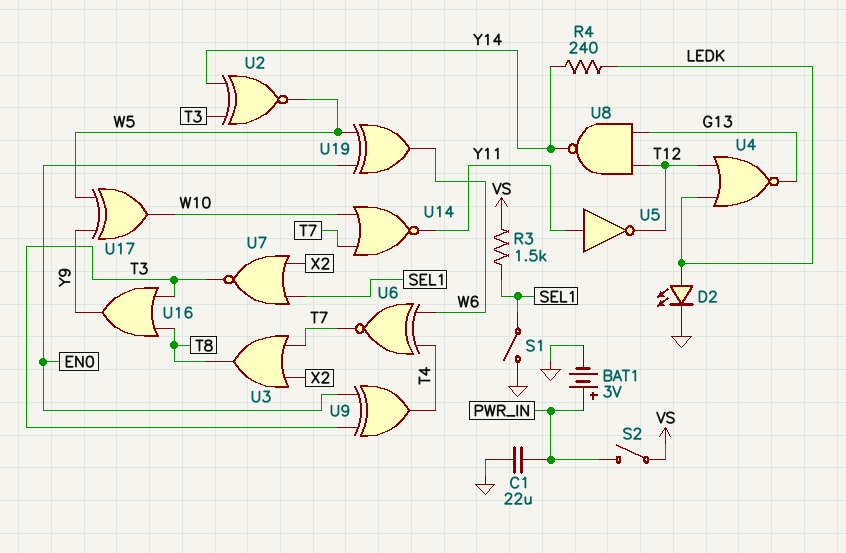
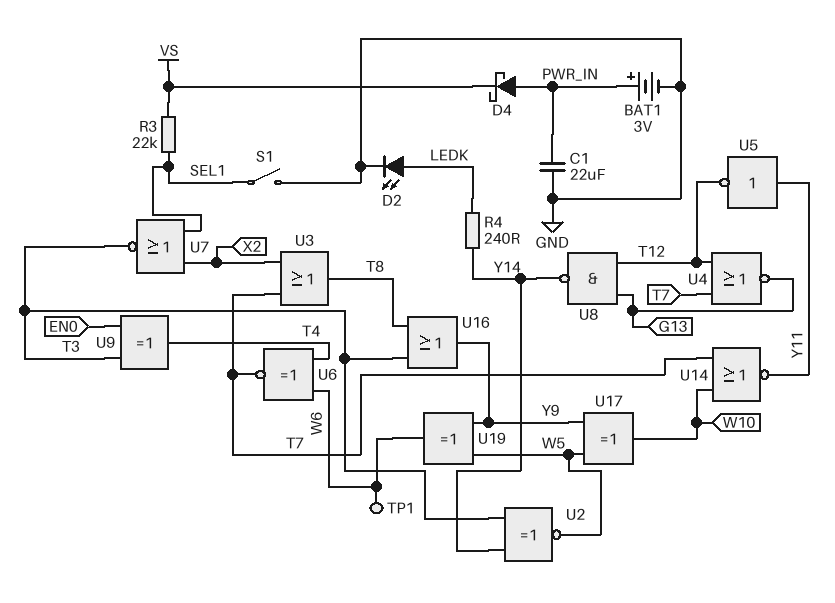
D4: none -> schottky (A PWR_IN, K VS)
R3: 1.5k (SEL1, VS) -> 22k (SEL1, VS)
S2: switch (PWR_IN, VS) -> none
TP1: none -> test point (W6)
U4: NOR (in LEDK, in T12, out G13) -> NOR (in T7, in T12, out G13)
U19: XOR (in EN0, in W5, out W6) -> XOR (in W5, in Y9, out W6)

